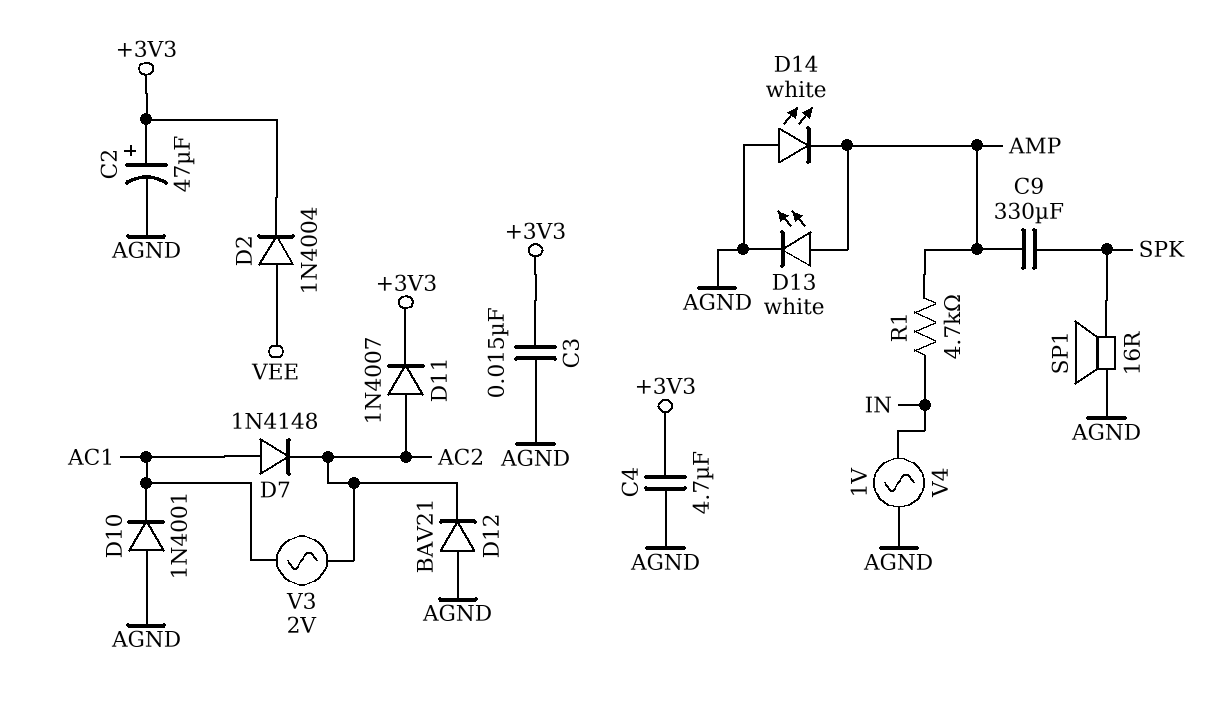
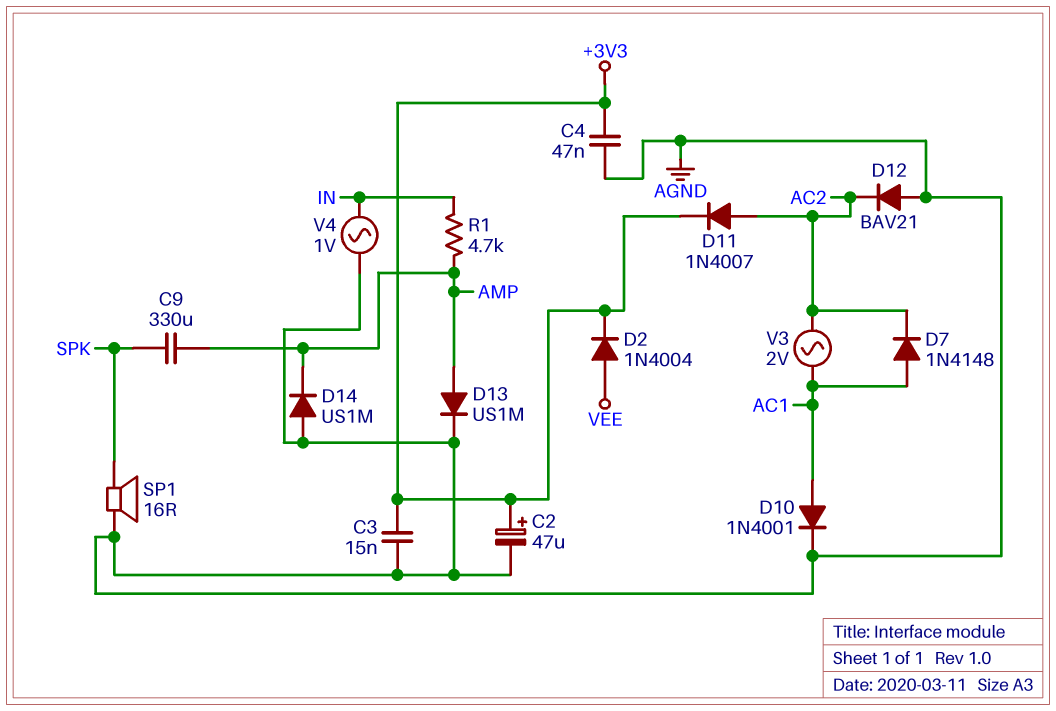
C4: 4.7uF (+3V3, AGND) -> 47nF (+3V3, AGND)
D10: diode 1N4001 (A AGND, K AC1) -> diode 1N4001 (A AC1, K AGND)
D13: LED white (A AMP, K AGND) -> diode US1M (A AMP, K AGND)
D14: LED white (A AGND, K AMP) -> diode US1M (A AGND, K AMP)

